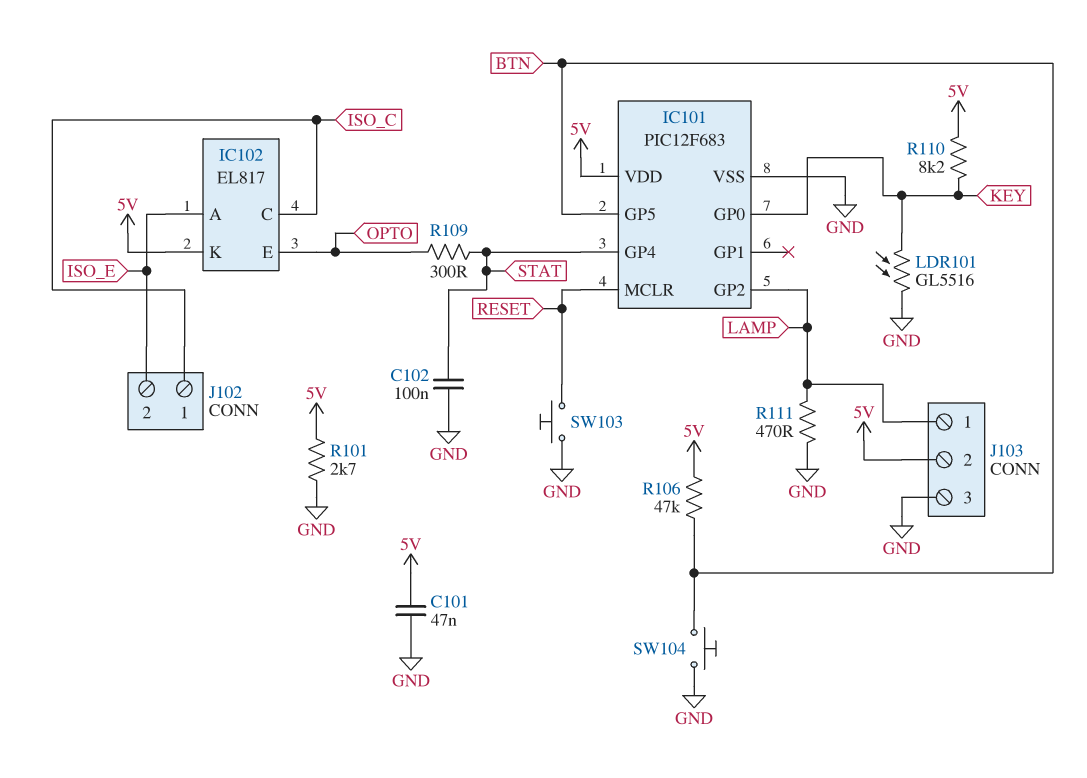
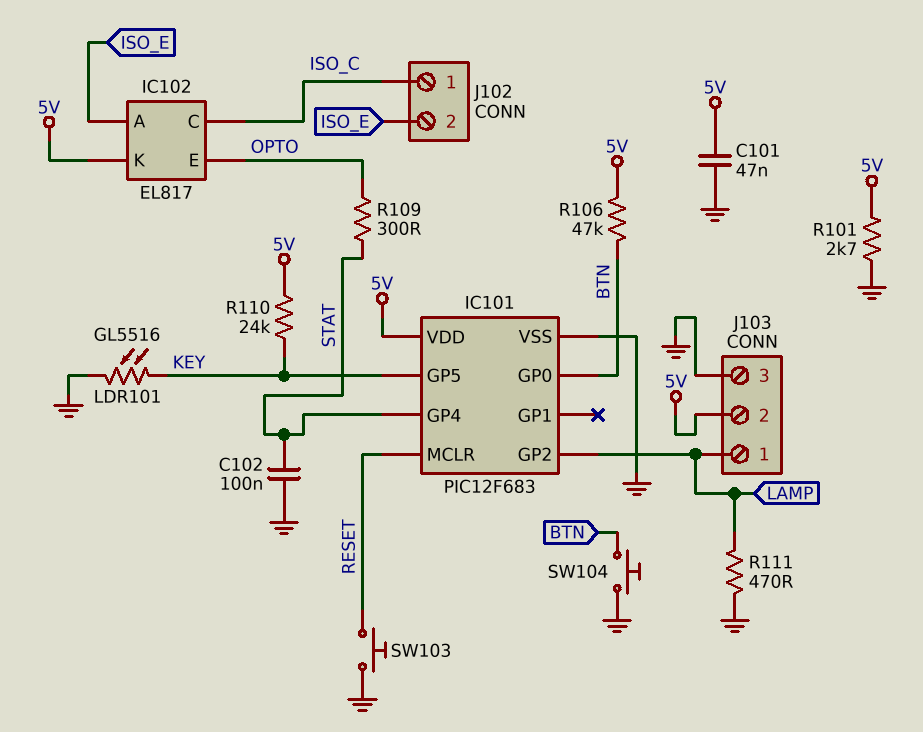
IC101 pin GP0: KEY -> BTN
IC101 pin GP5: BTN -> KEY
R110: 8.2k (5V, KEY) -> 24k (5V, KEY)

